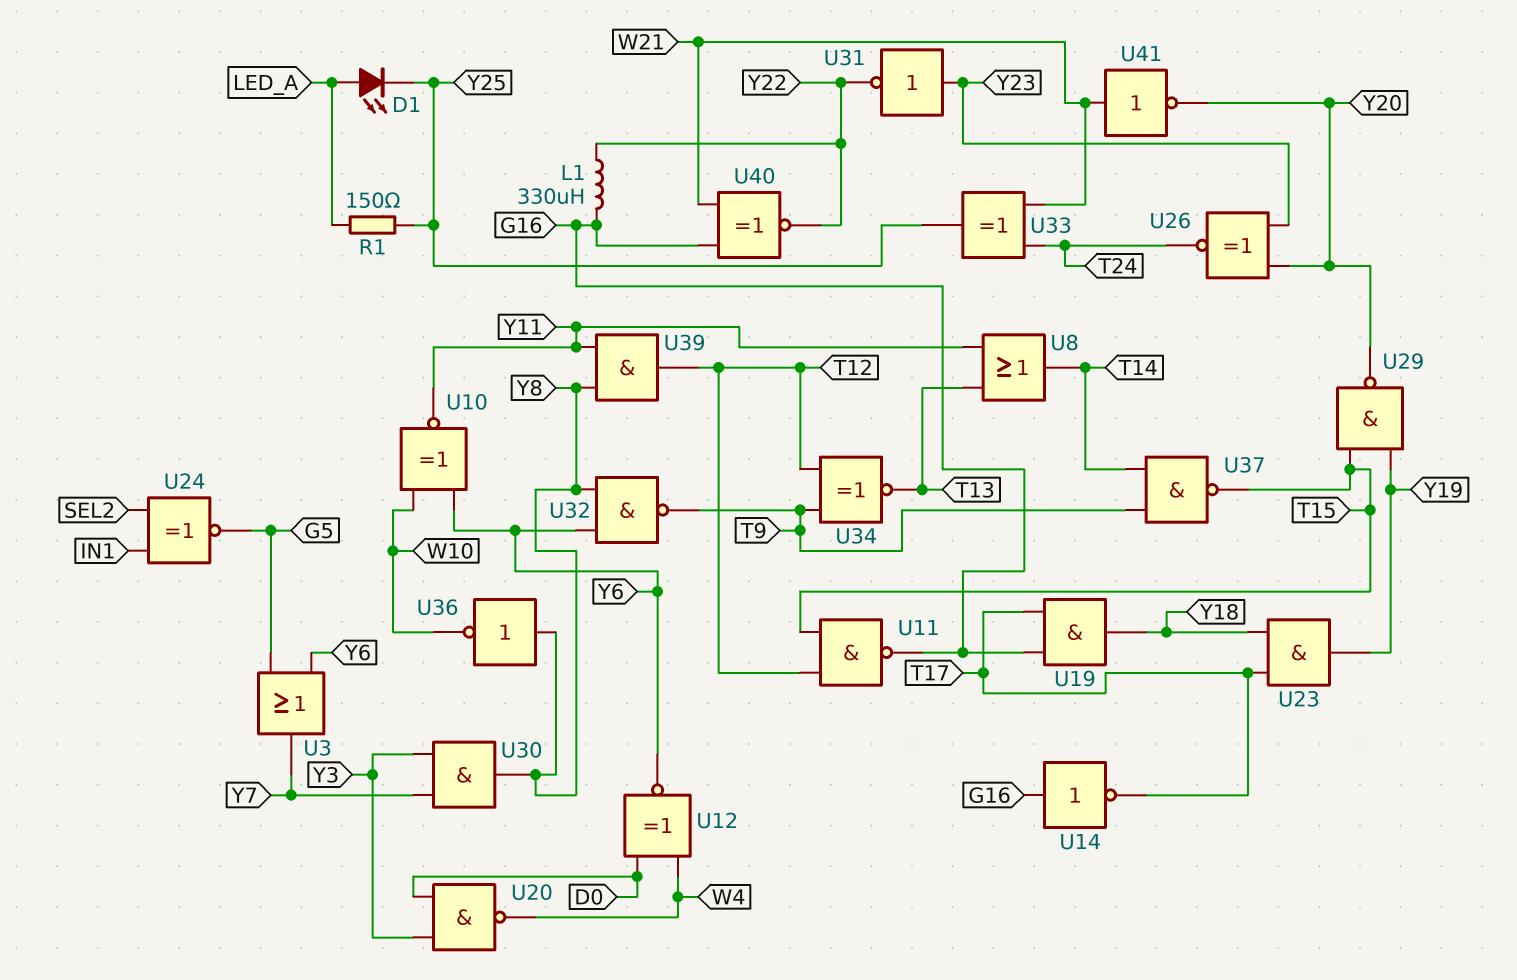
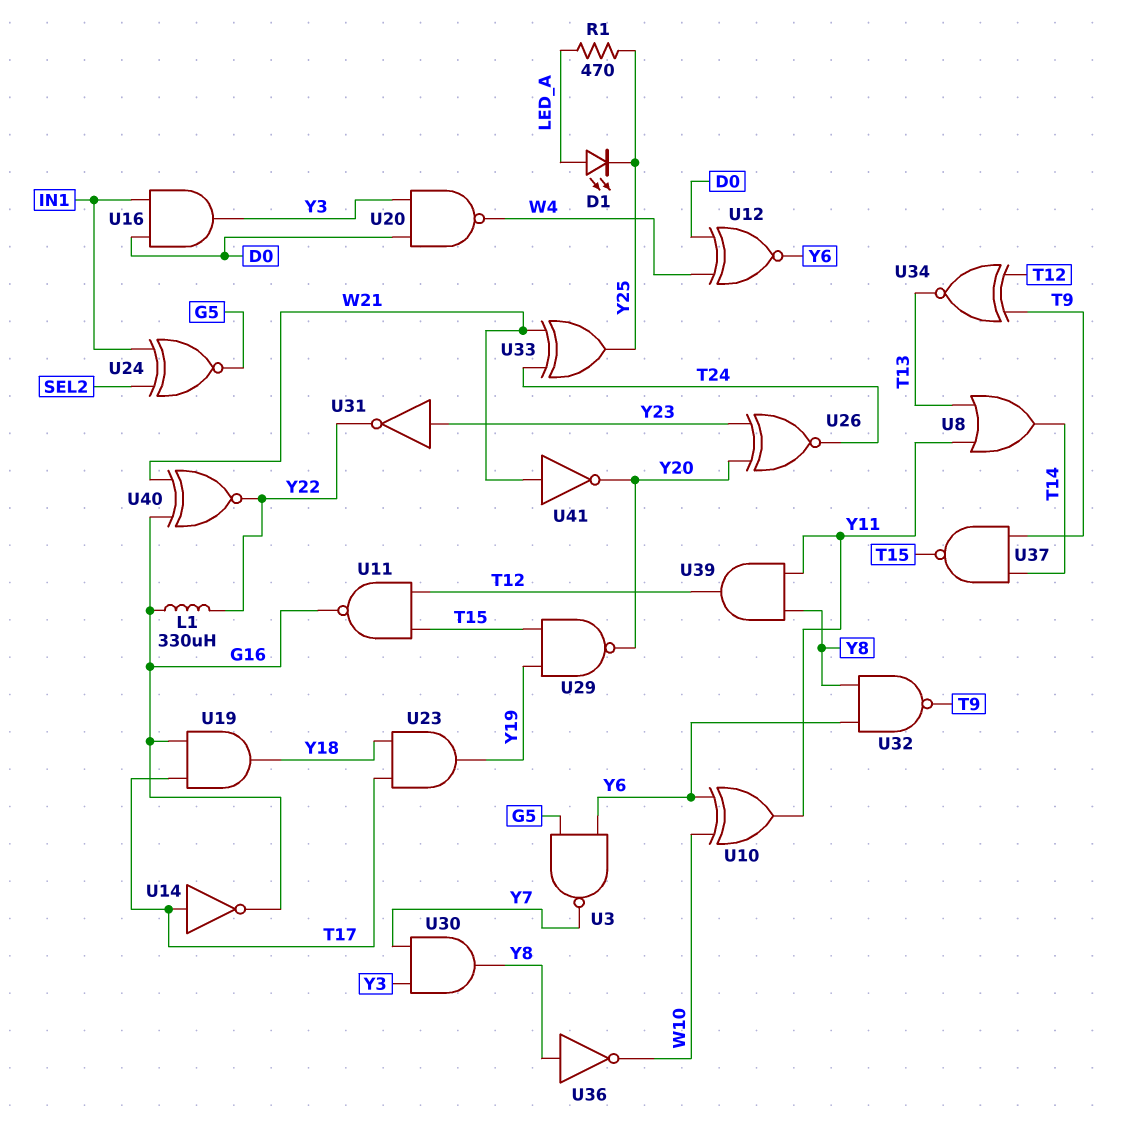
R1: 150 (LED_A, Y25) -> 470 (LED_A, Y25)
U3: OR (in G5, in Y6, out Y7) -> NAND (in G5, in Y6, out Y7)
U10: XNOR (in W10, in Y6, out Y11) -> XOR (in W10, in Y6, out Y11)
U14: NOT (in G16, out T17) -> NOT (in T17, out G16)
U16: none -> AND (in D0, in IN1, out Y3)

